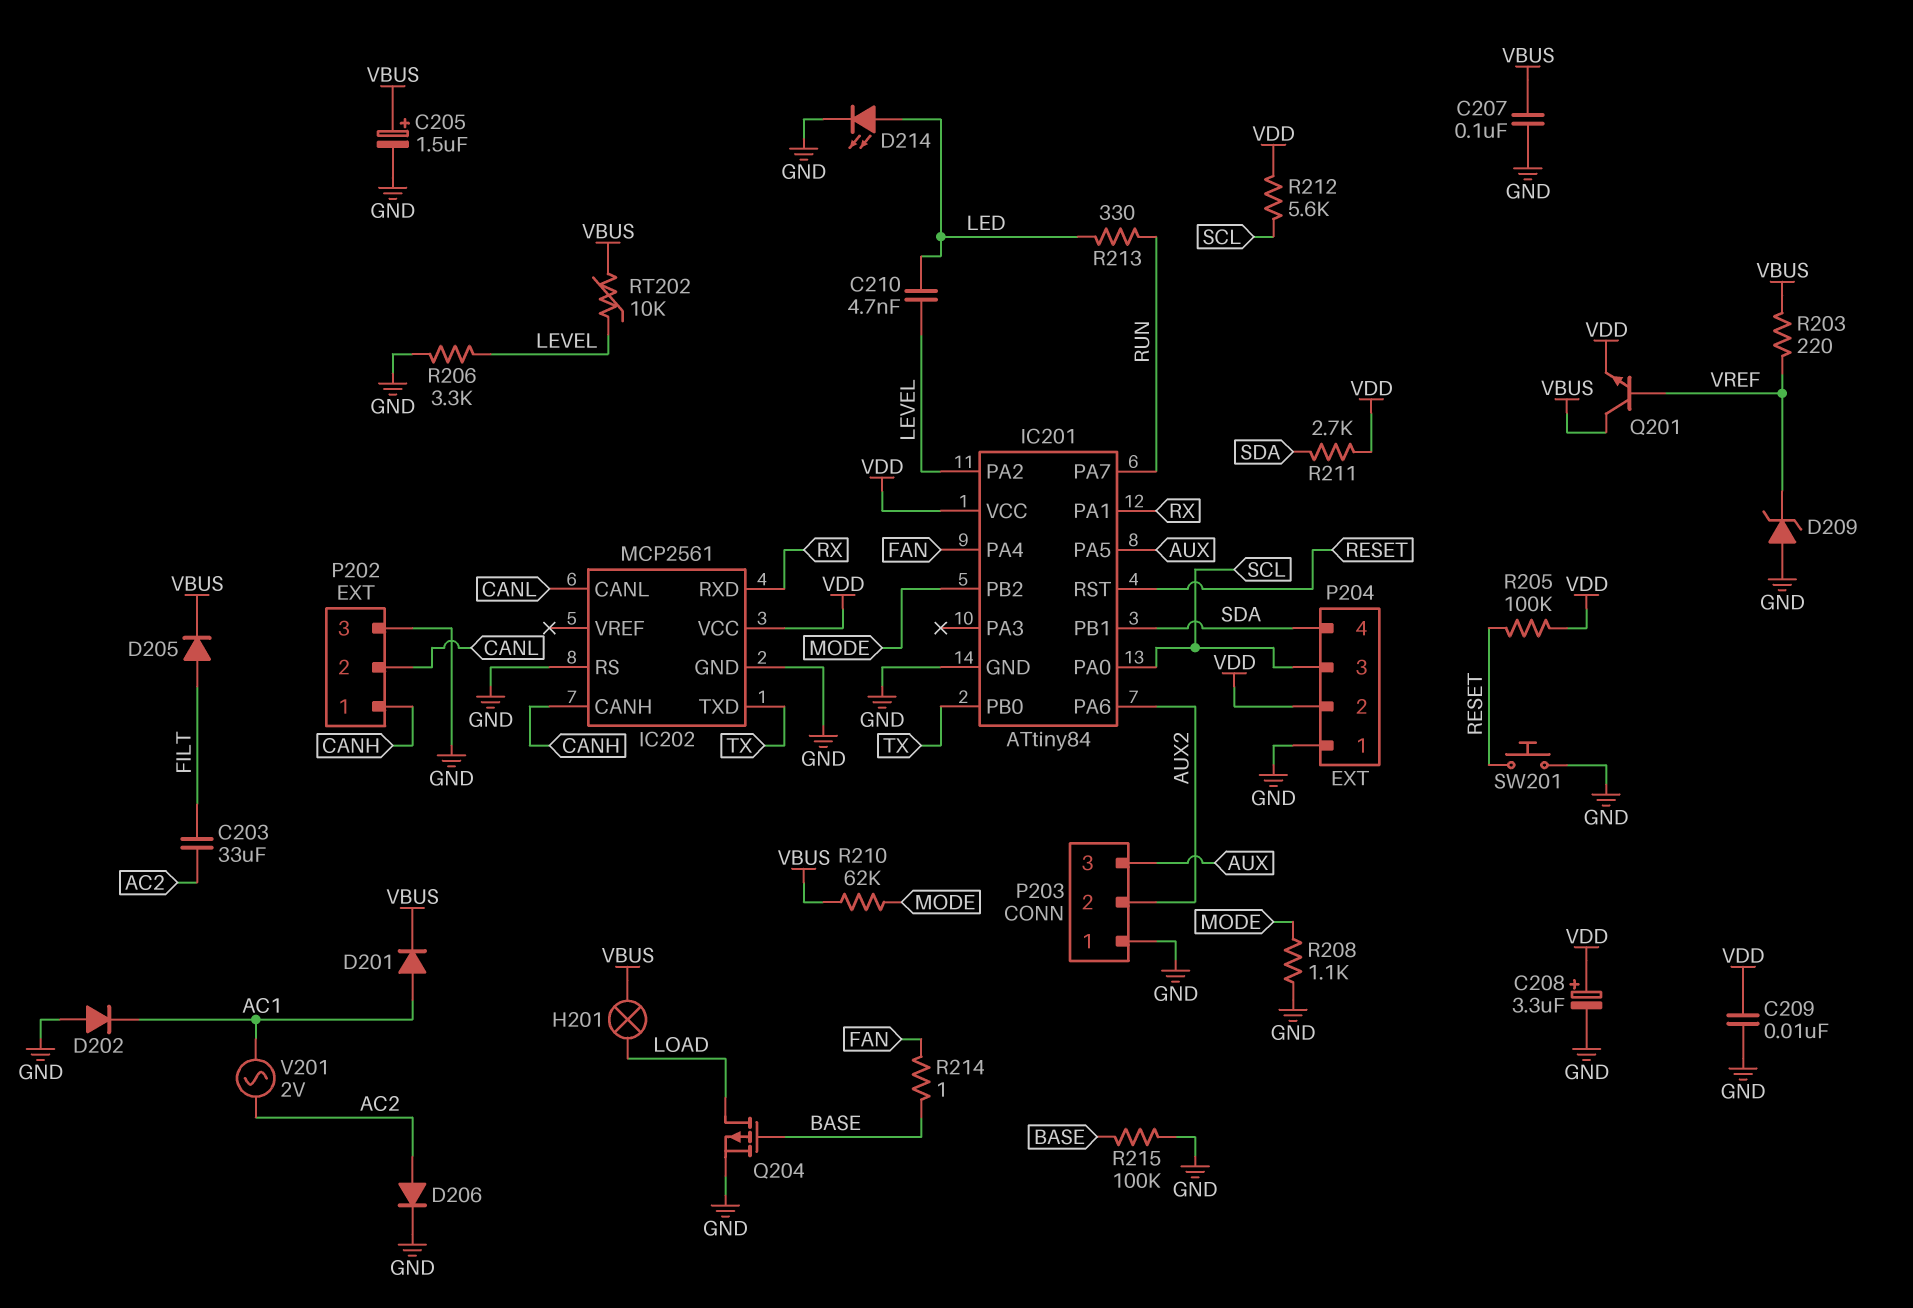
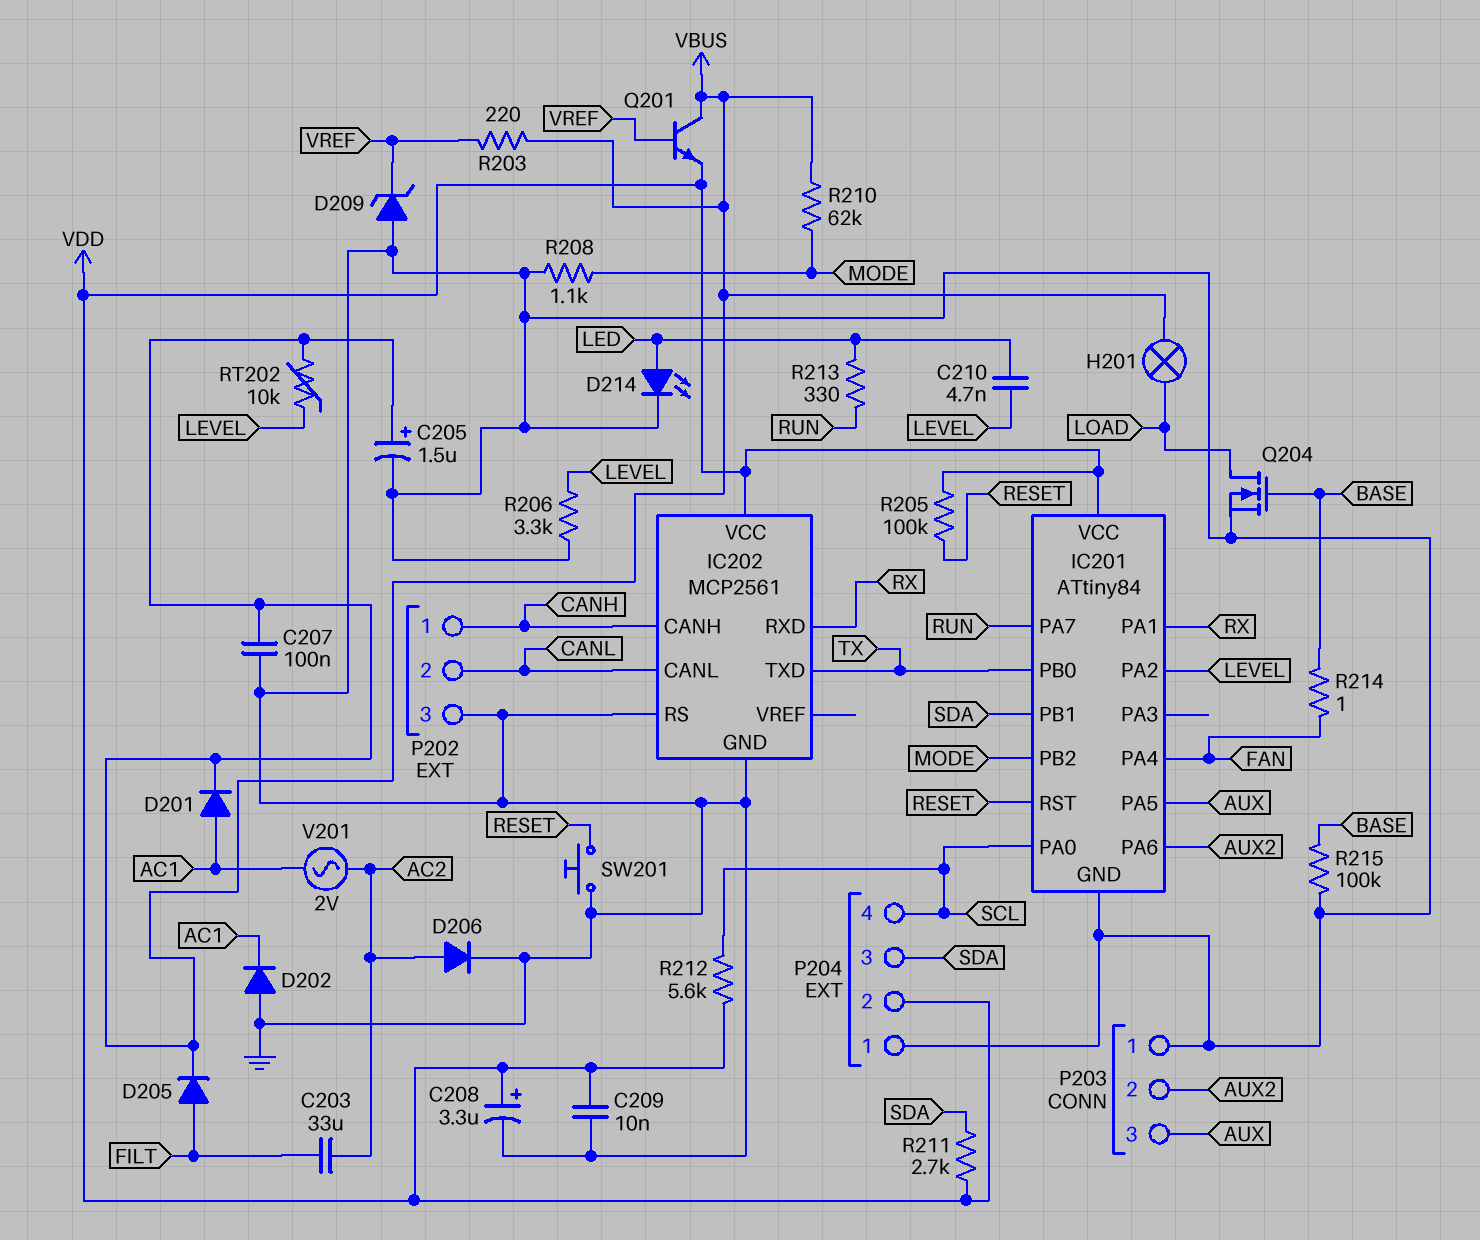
P204 pin 3: SCL -> SDA
P204 pin 4: SDA -> SCL
Q204: PMOS (G BASE, D LOAD, S GND) -> NMOS (G BASE, D LOAD, S GND)

